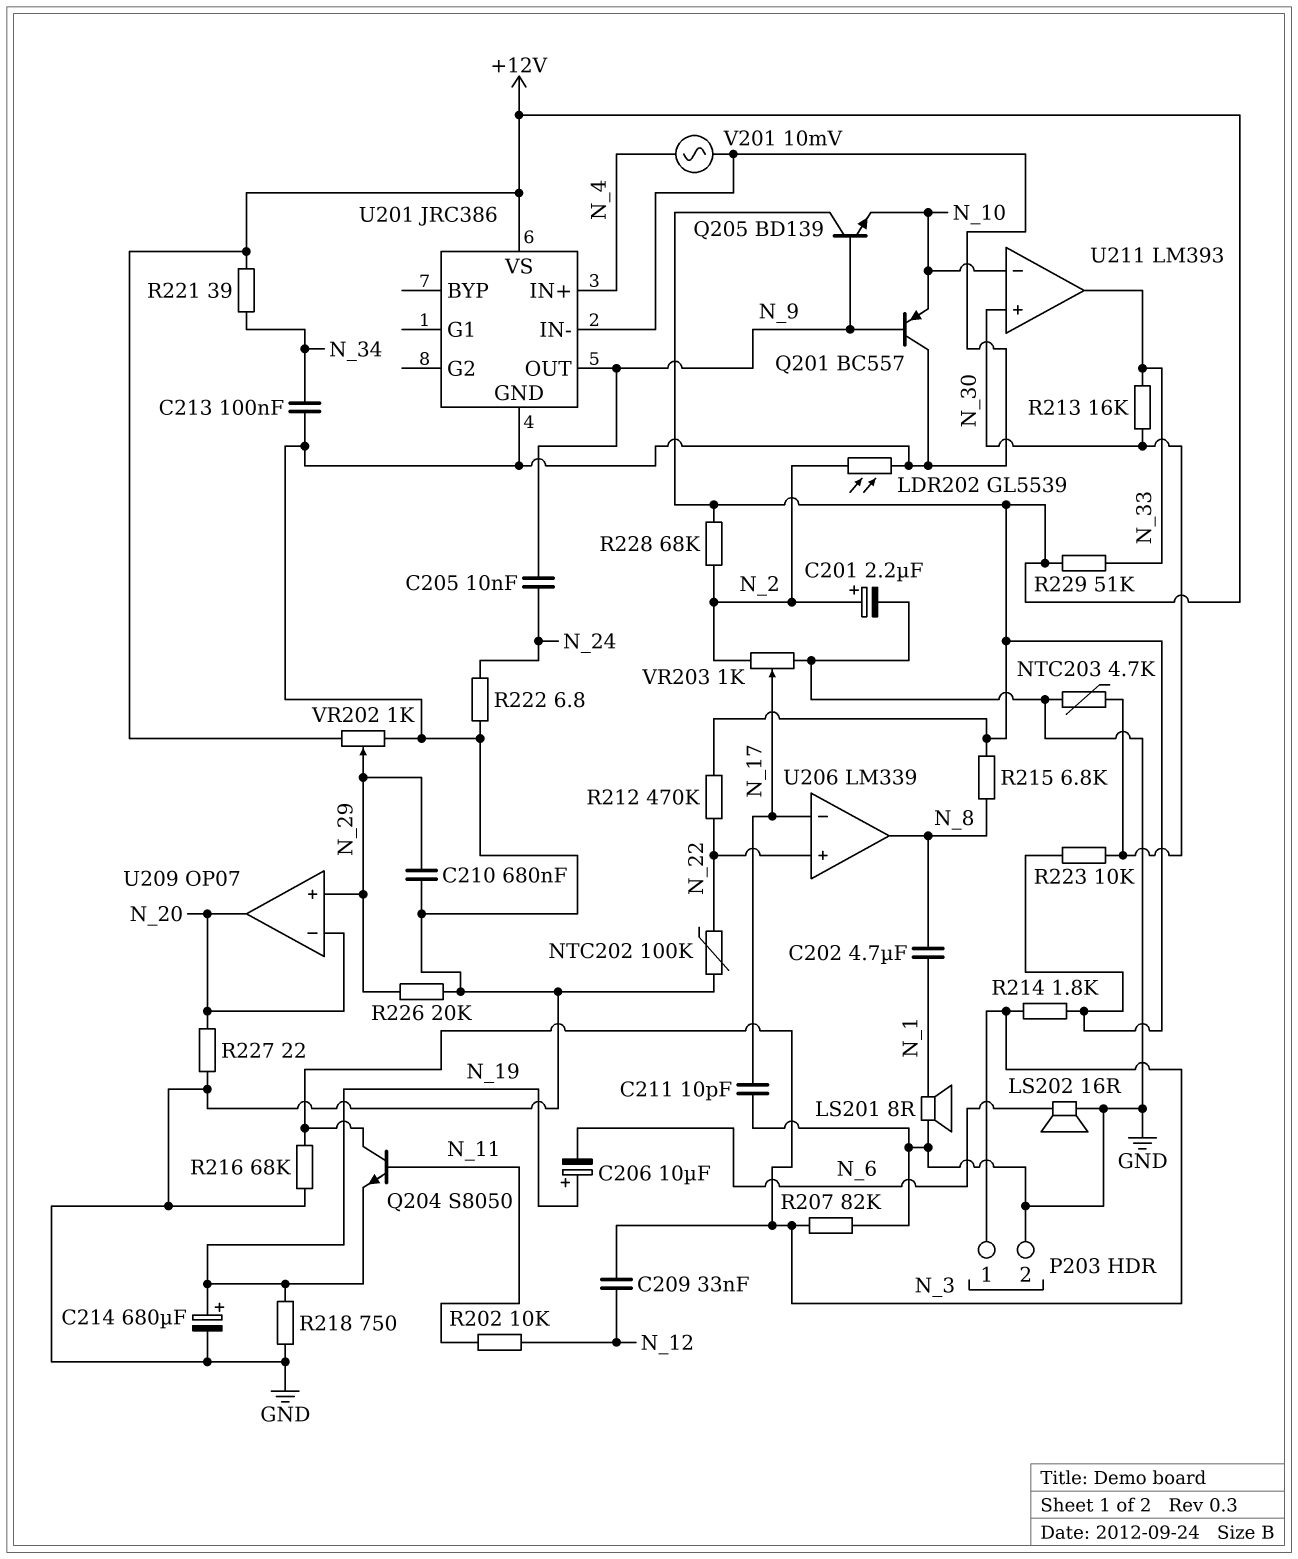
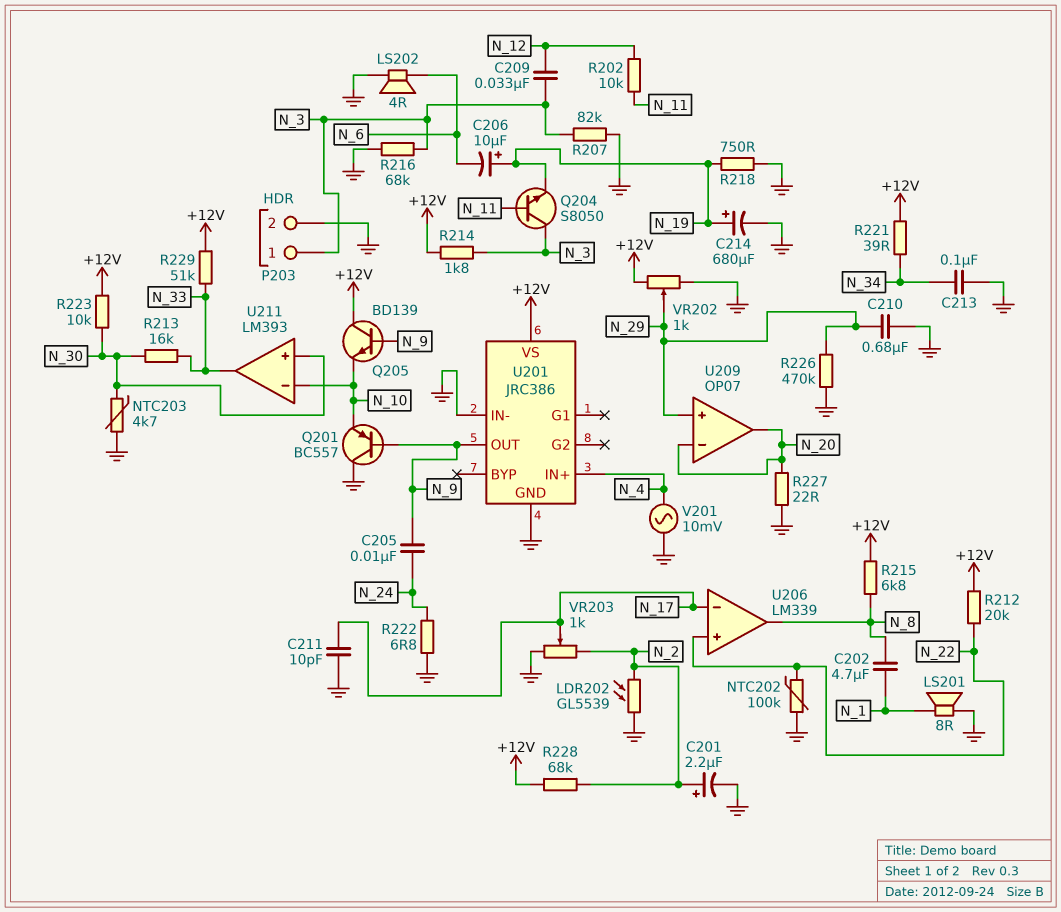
LS202: speaker 16R (GND, N_6) -> speaker 4R (GND, N_6)
R212: 470k (+12V, N_22) -> 20k (+12V, N_22)
R226: 20k (GND, N_29) -> 470k (GND, N_29)

